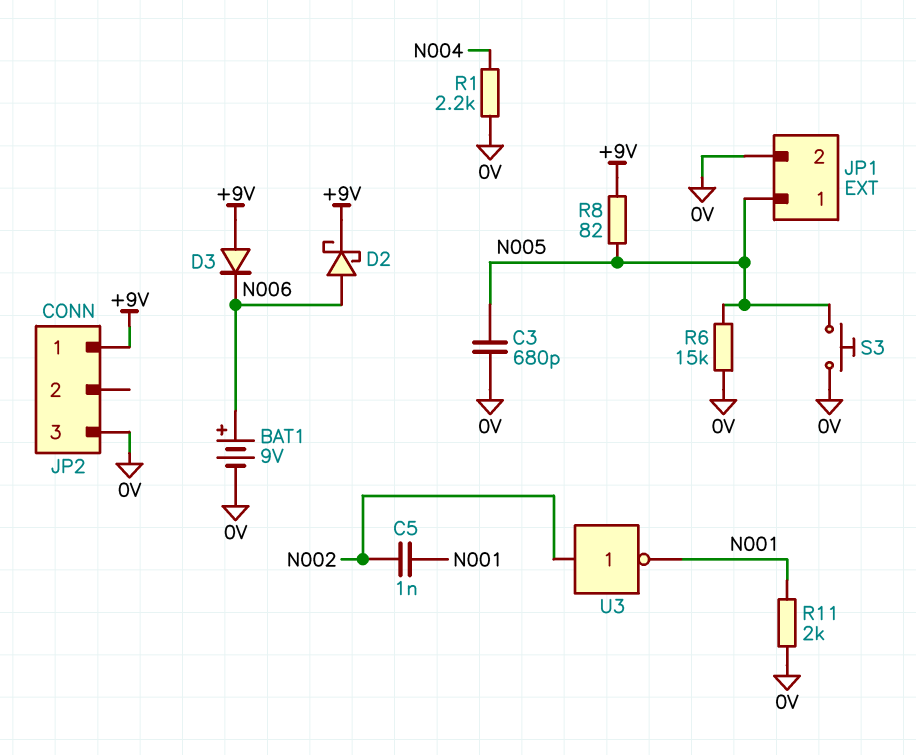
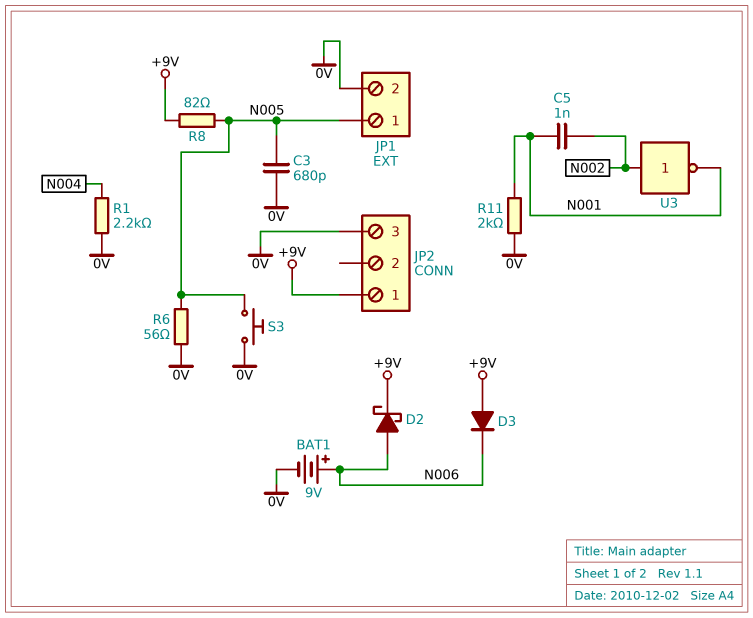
R6: 15k (0V, N005) -> 56 (0V, N005)

